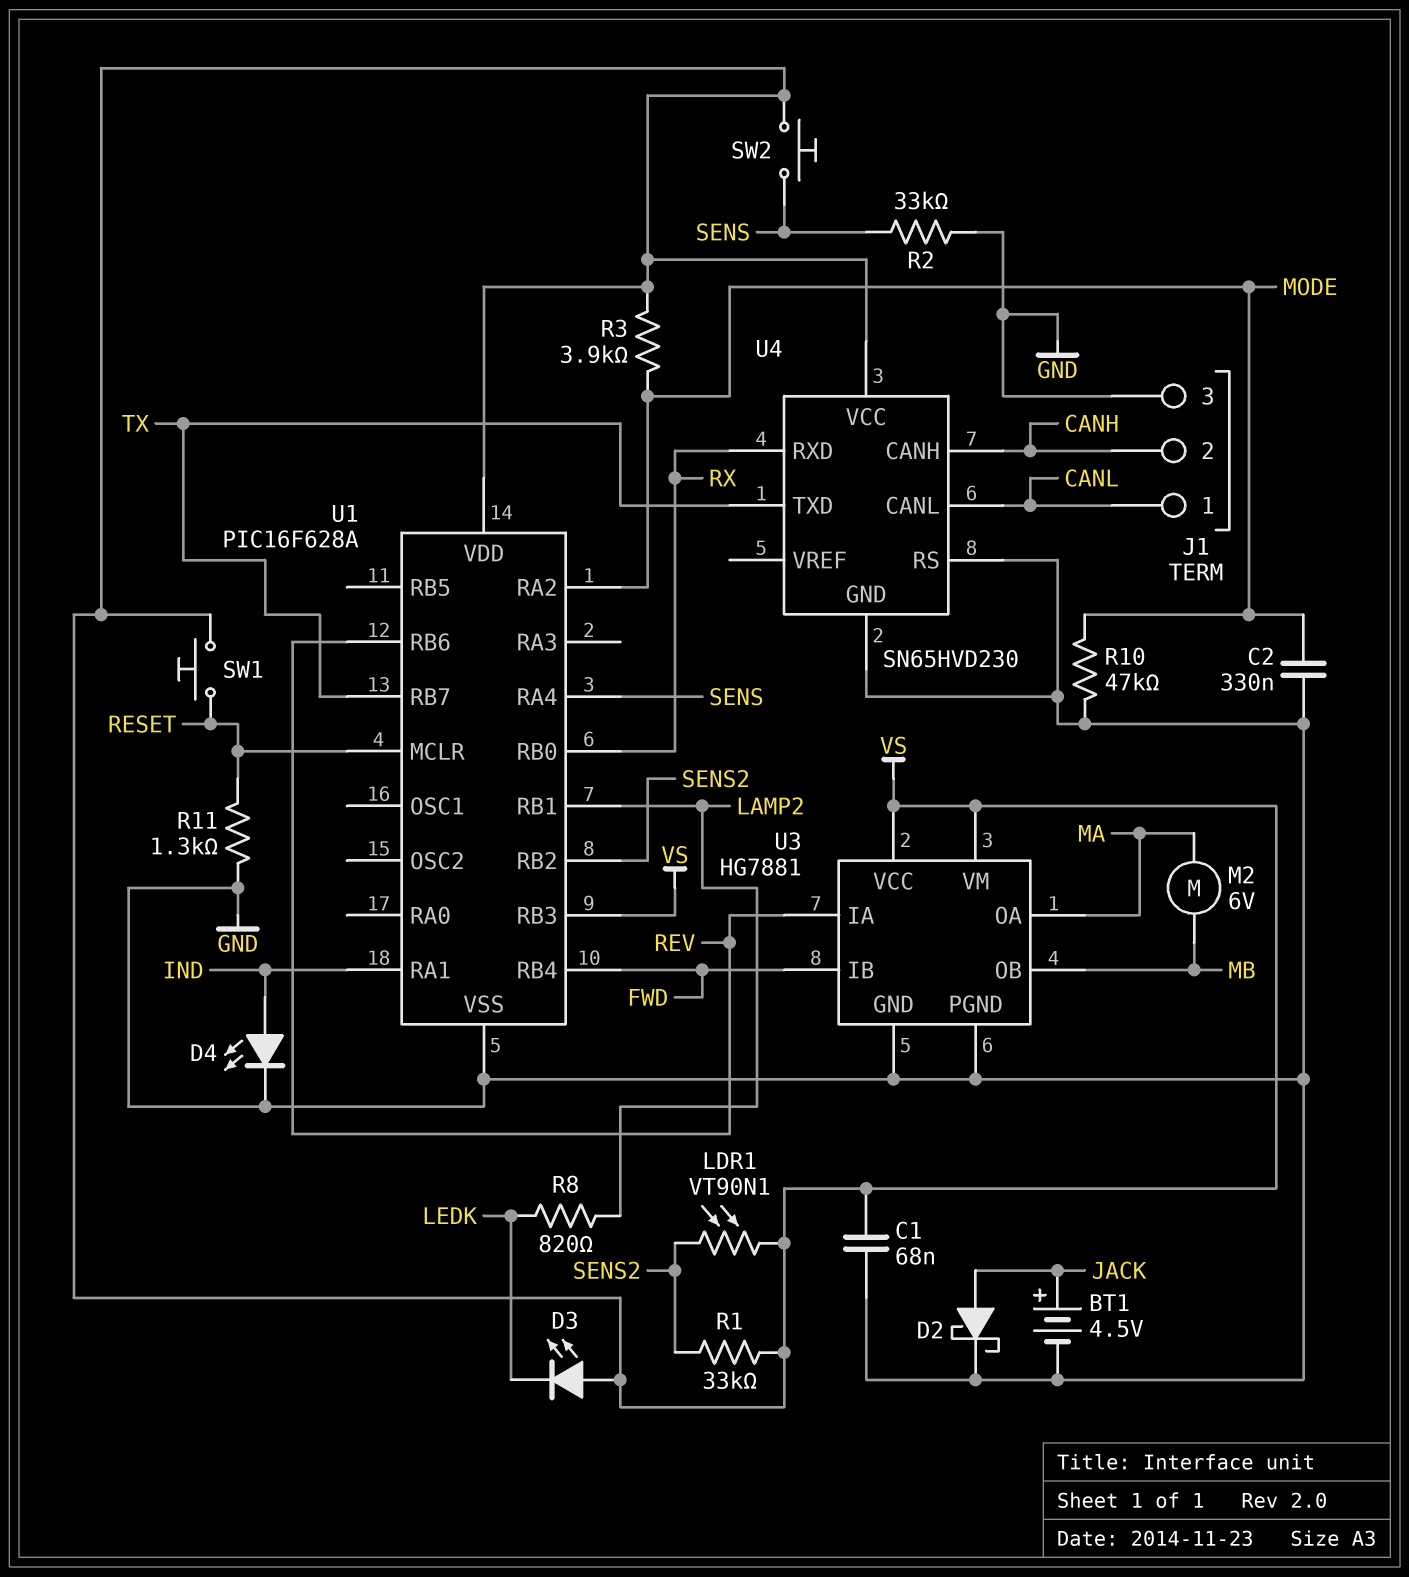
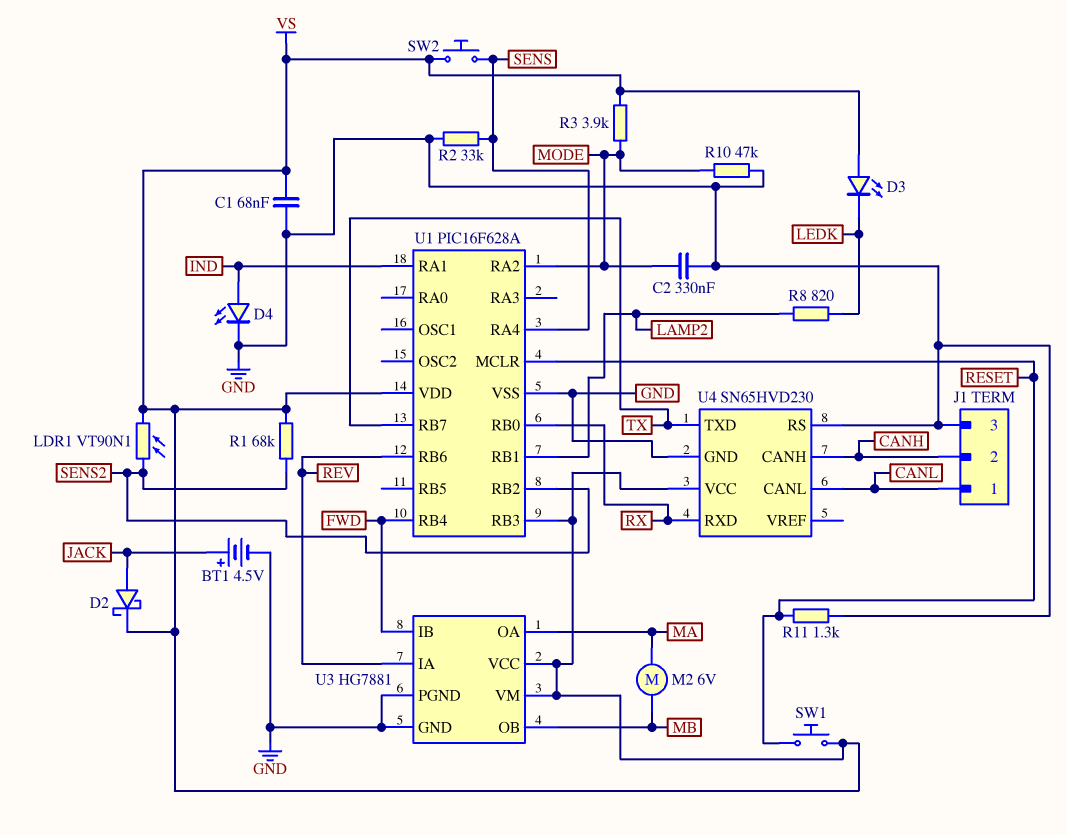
D2: schottky (A JACK, K GND) -> schottky (A JACK, K VS)
R1: 33k (SENS2, VS) -> 68k (SENS2, VS)

